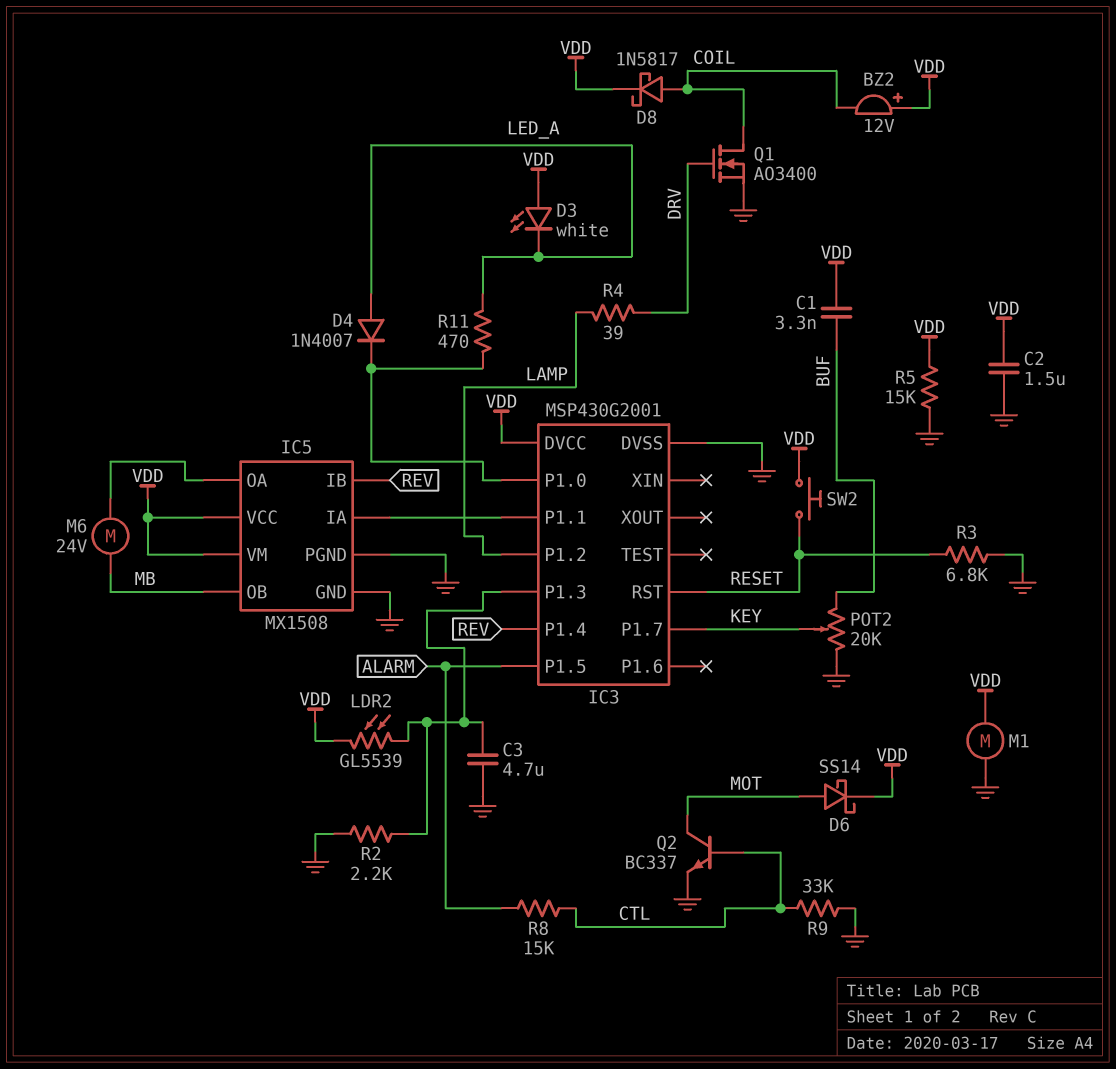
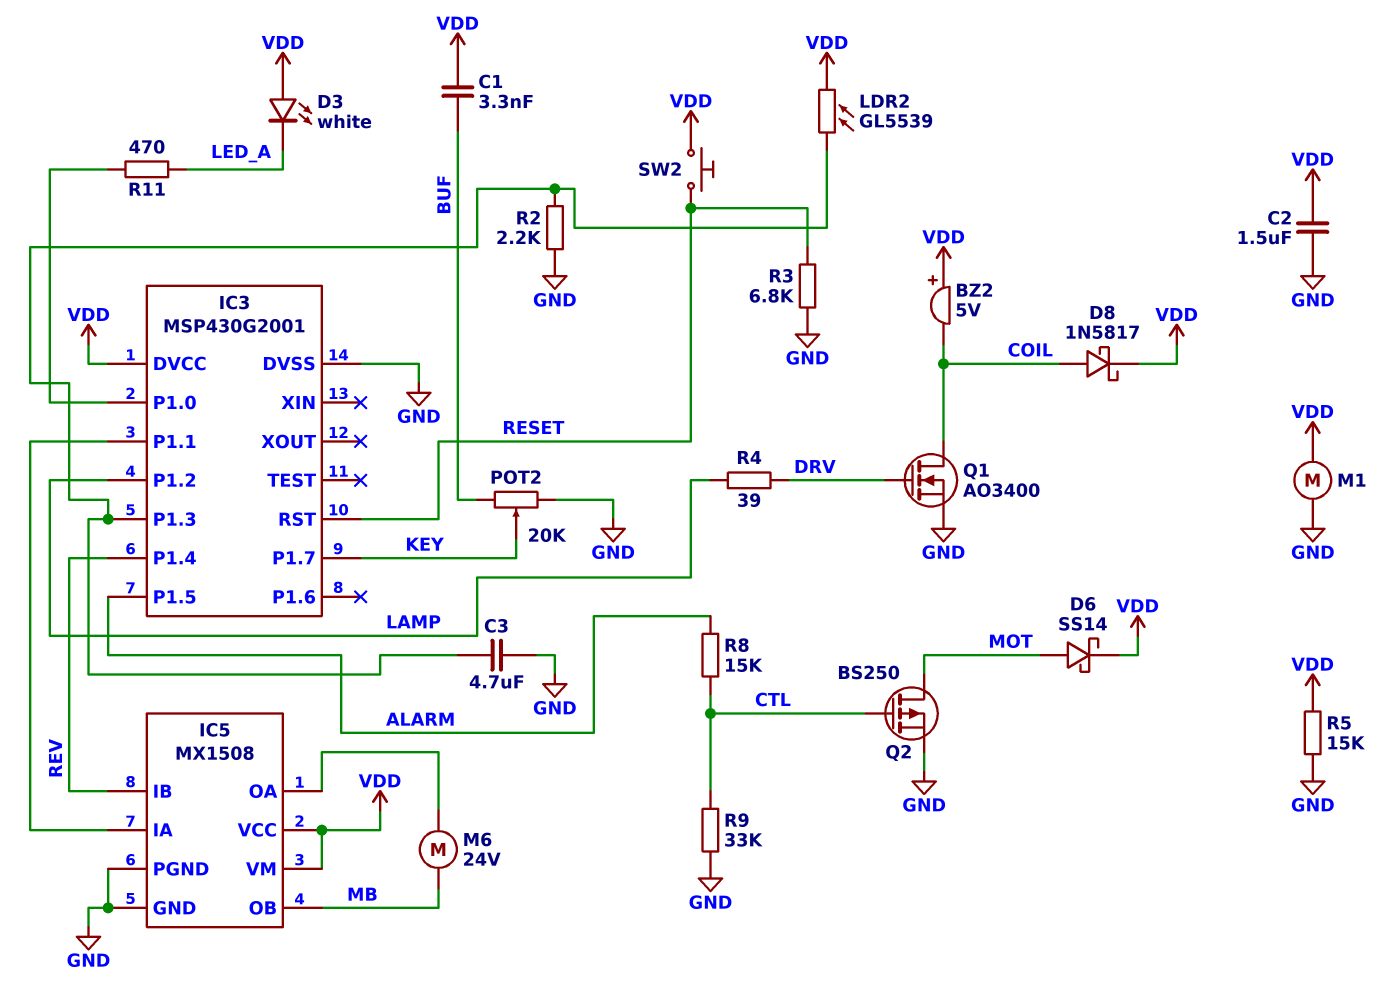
BZ2: buzzer 12V (plus VDD, minus COIL) -> buzzer 5V (plus VDD, minus COIL)
D4: diode 1N4007 (A LED_A, K IC3/P1.0) -> none
Q2: NPN BC337 (B CTL, C MOT, E GND) -> PMOS BS250 (G CTL, D MOT, S GND)

